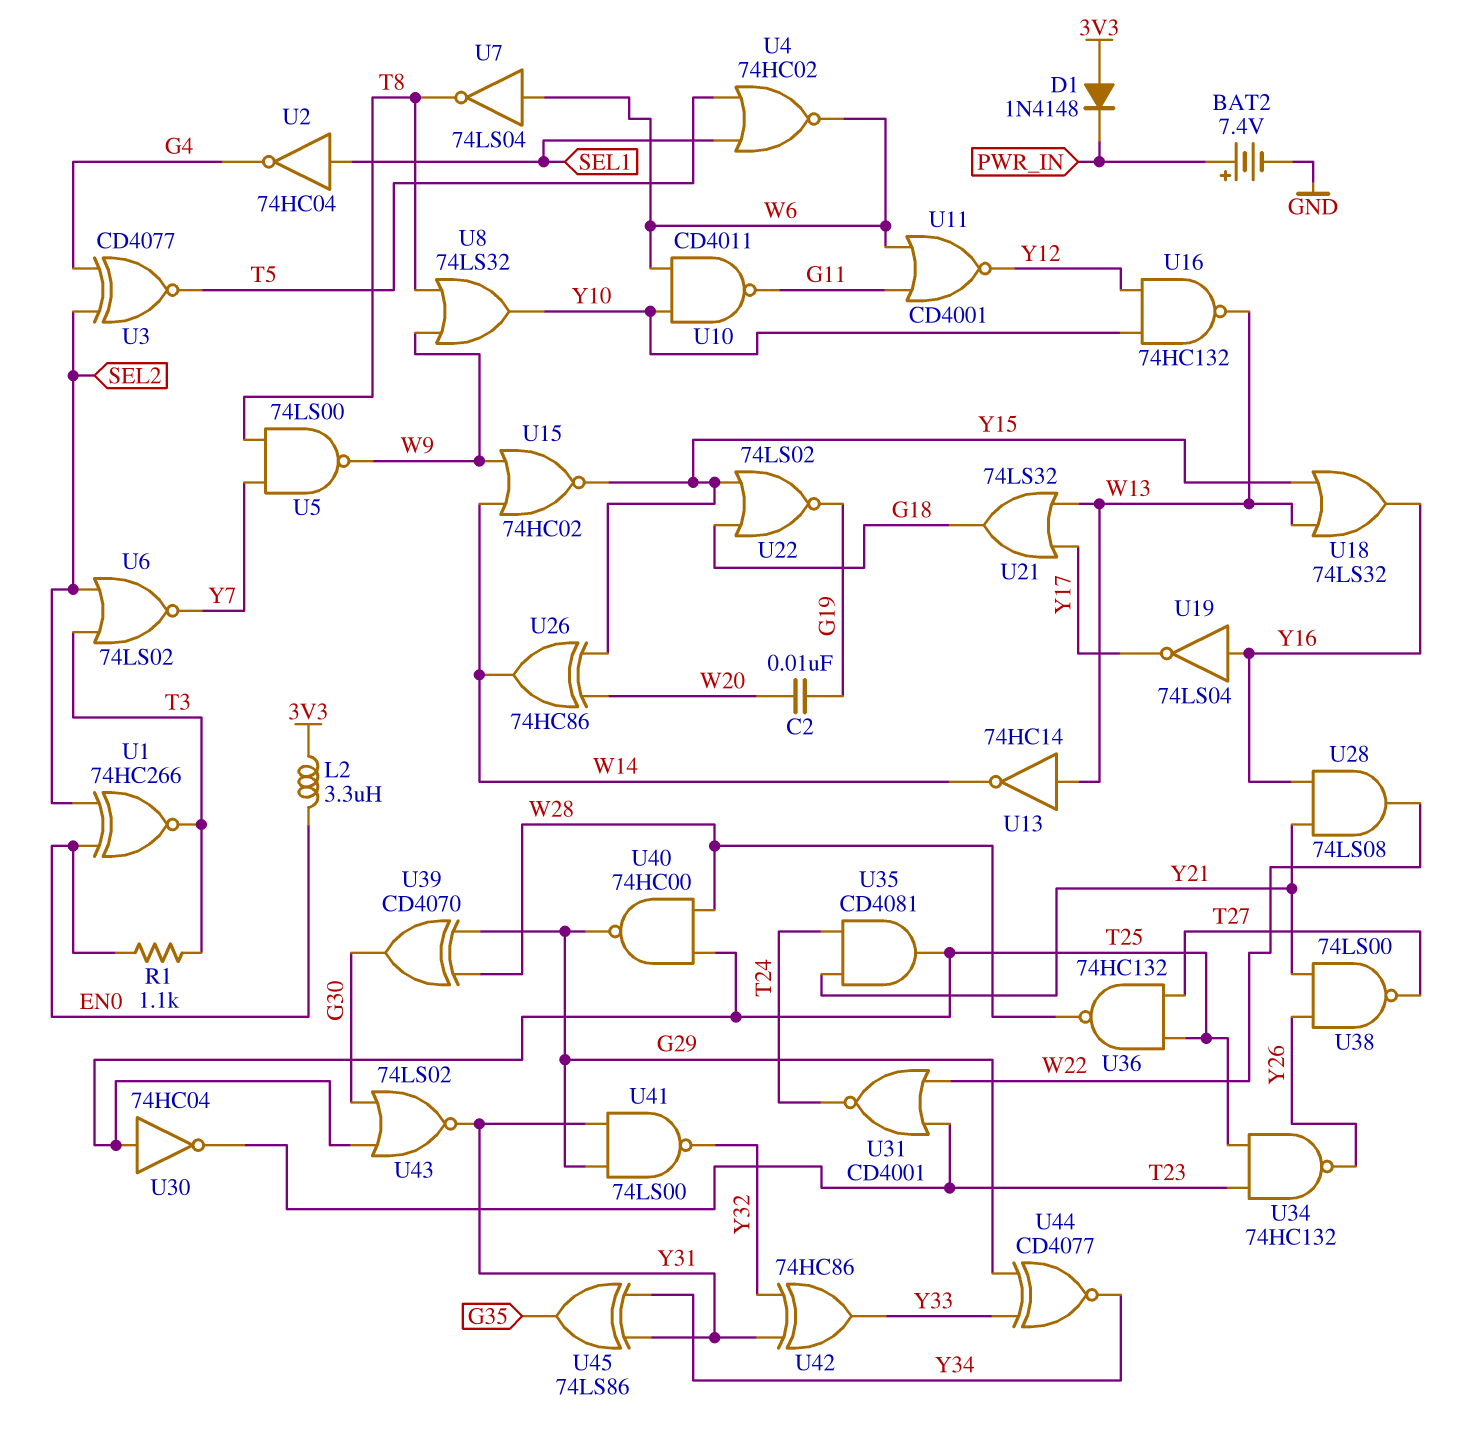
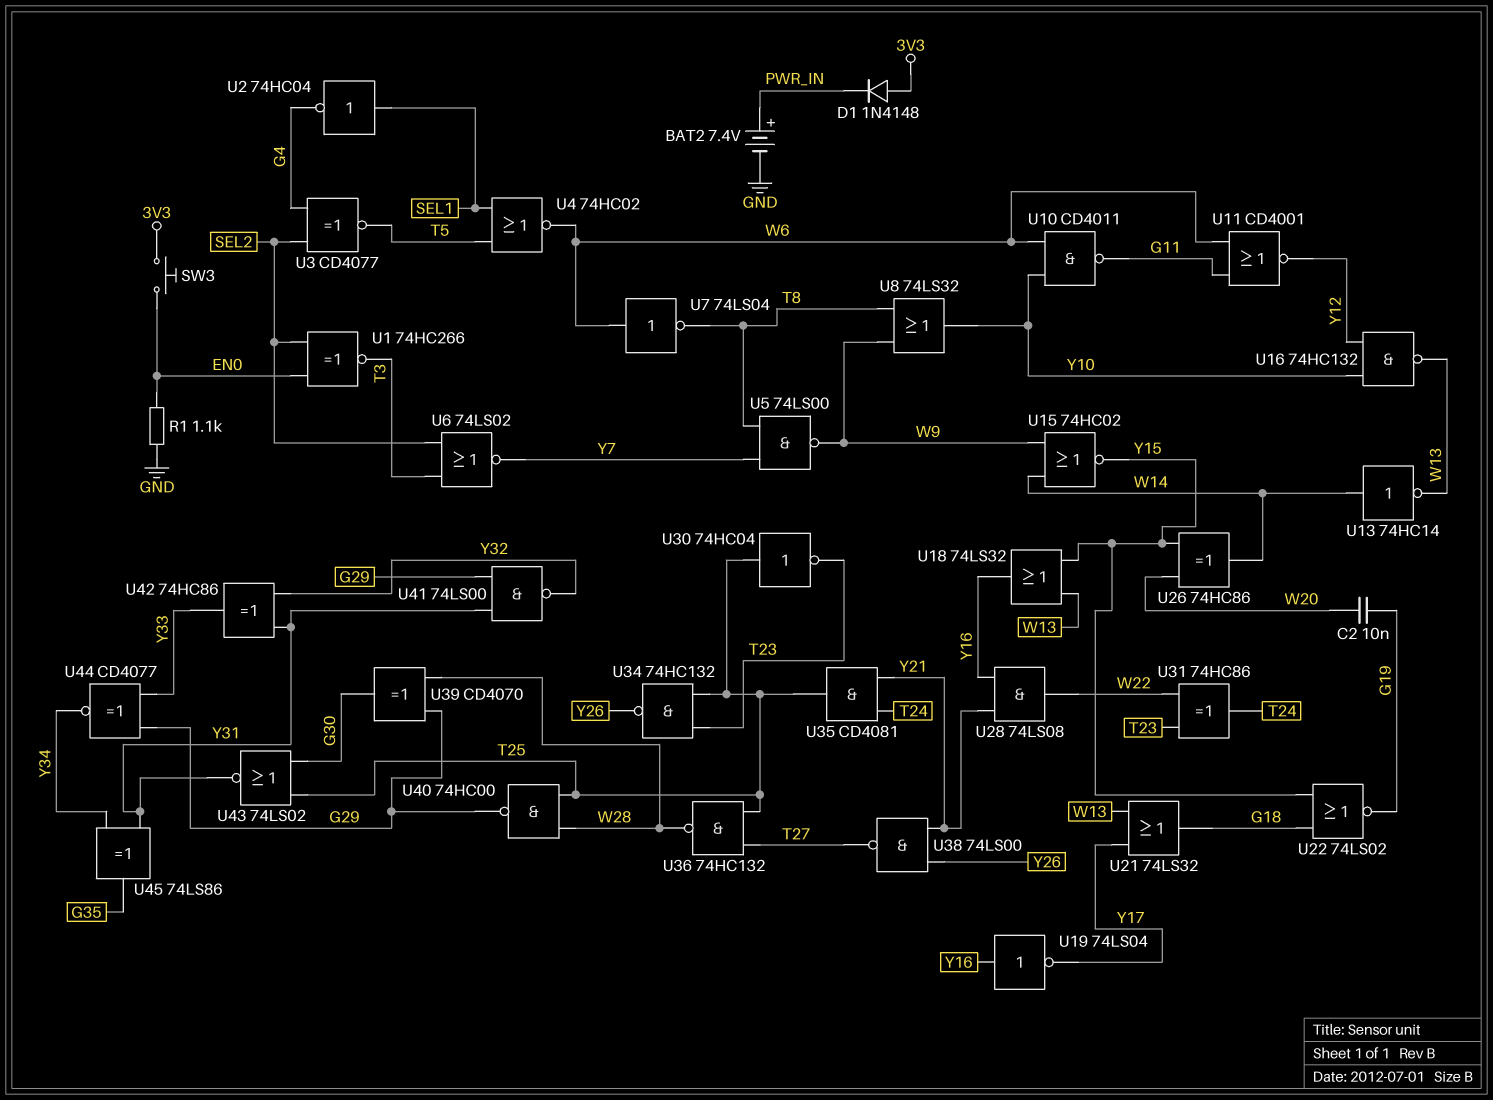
L2: 3.3uH (3V3, EN0) -> none
R1: 1.1k (EN0, T3) -> 1.1k (EN0, GND)
SW3: none -> button (3V3, EN0)
U13: NOT 74HC14 (in W13, out W14) -> NOT 74HC14 (in W14, out W13)
U31: NOR CD4001 (in T23, in W22, out T24) -> XOR 74HC86 (in T23, in W22, out T24)

